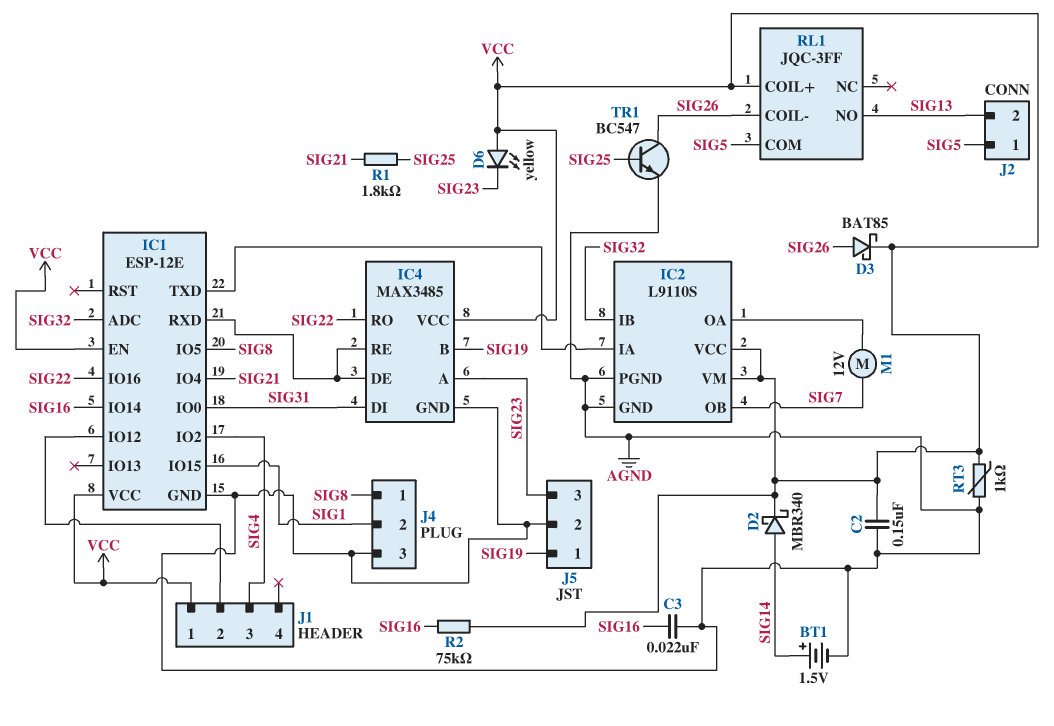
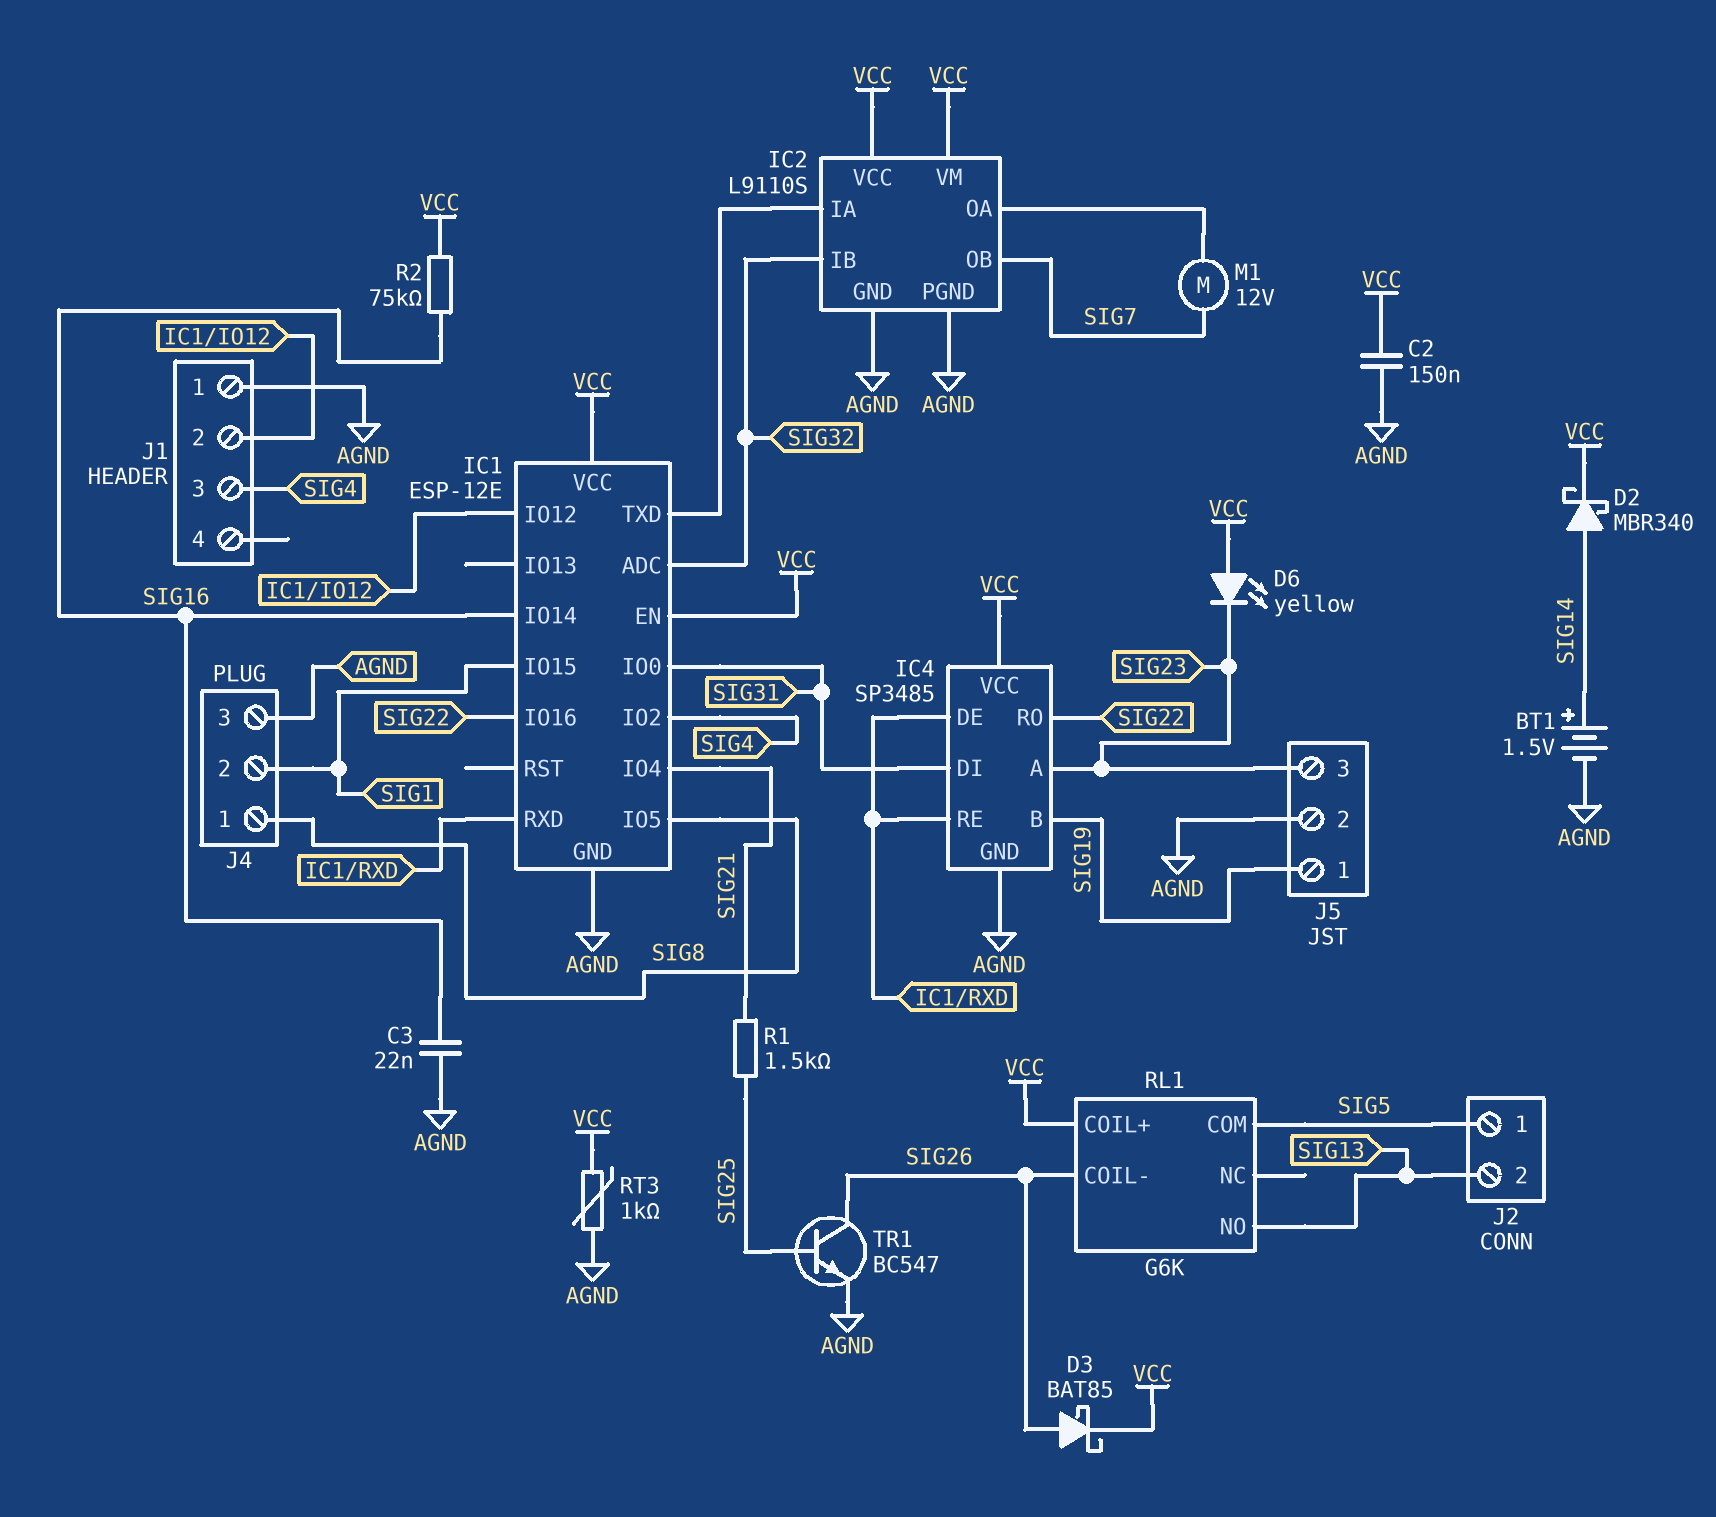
IC4: MAX3485 -> SP3485
J1 pin 1: VCC -> AGND
R1: 1.8k (SIG21, SIG25) -> 1.5k (SIG21, SIG25)
RL1: JQC-3FF -> G6K

